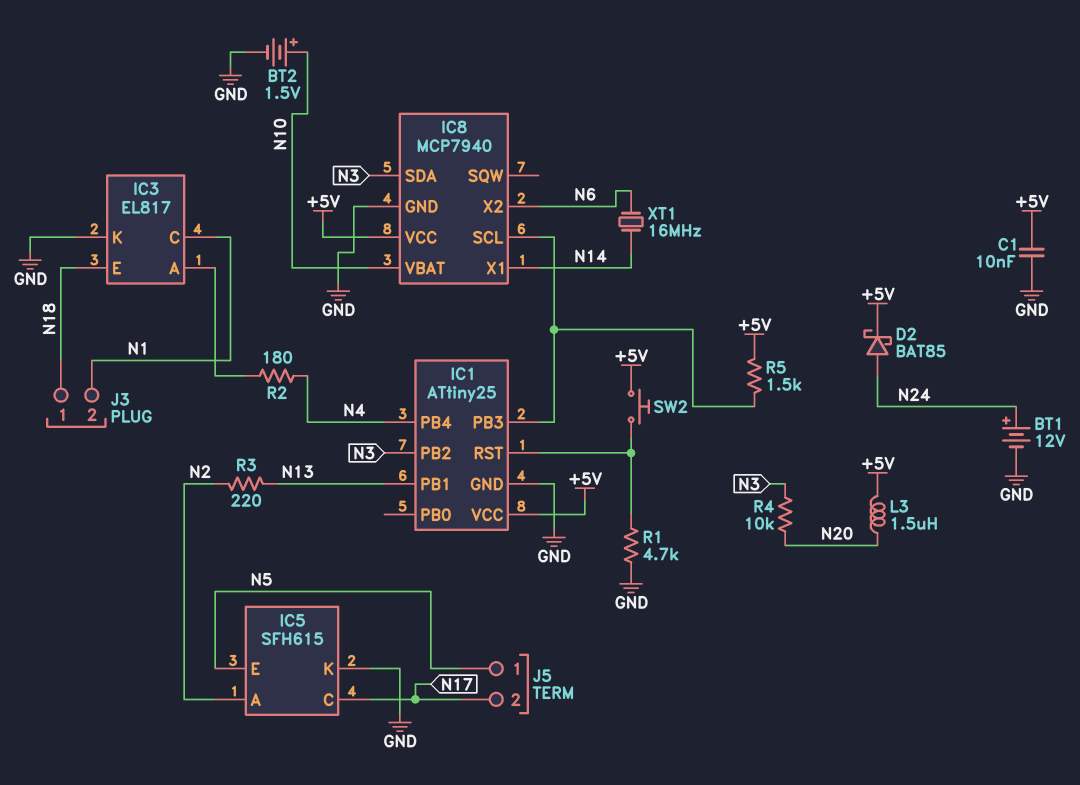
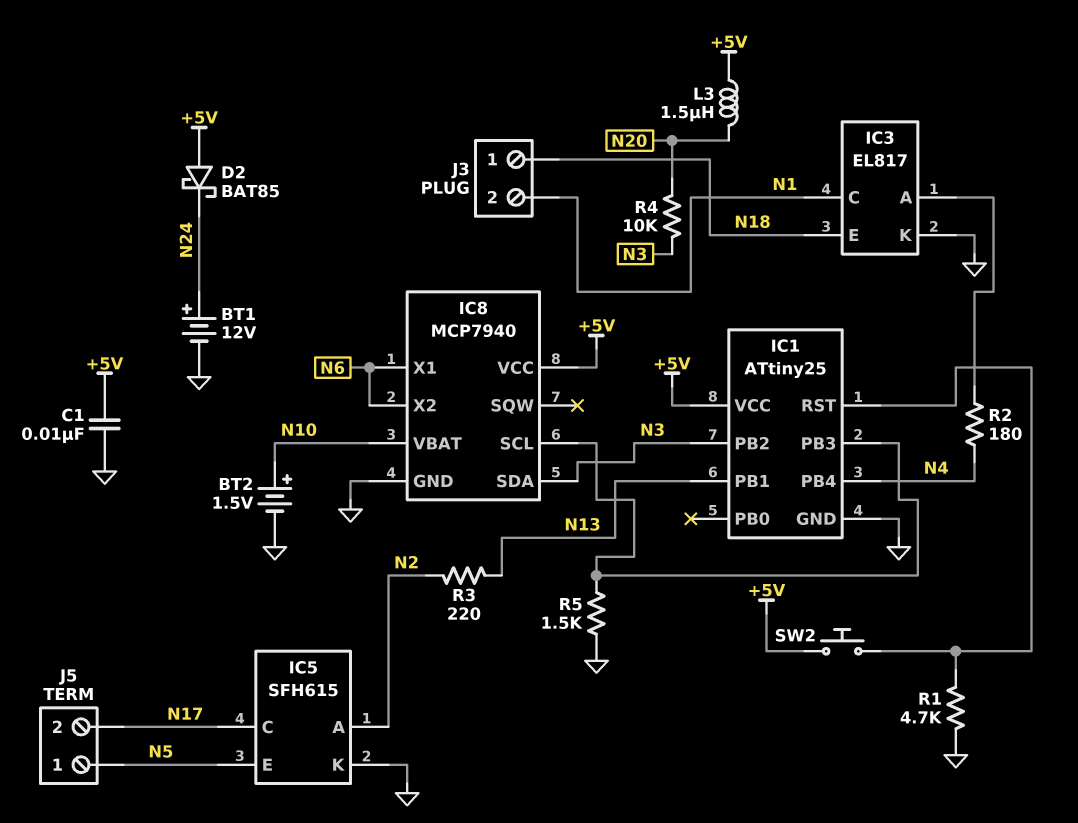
D2: schottky BAT85 (A N24, K +5V) -> schottky BAT85 (A +5V, K N24)
IC8 pin X1: N14 -> N6
R5: 1.5k (+5V, IC1/PB3) -> 1.5k (GND, IC1/PB3)
XT1: 16MHz (N6, N14) -> none

